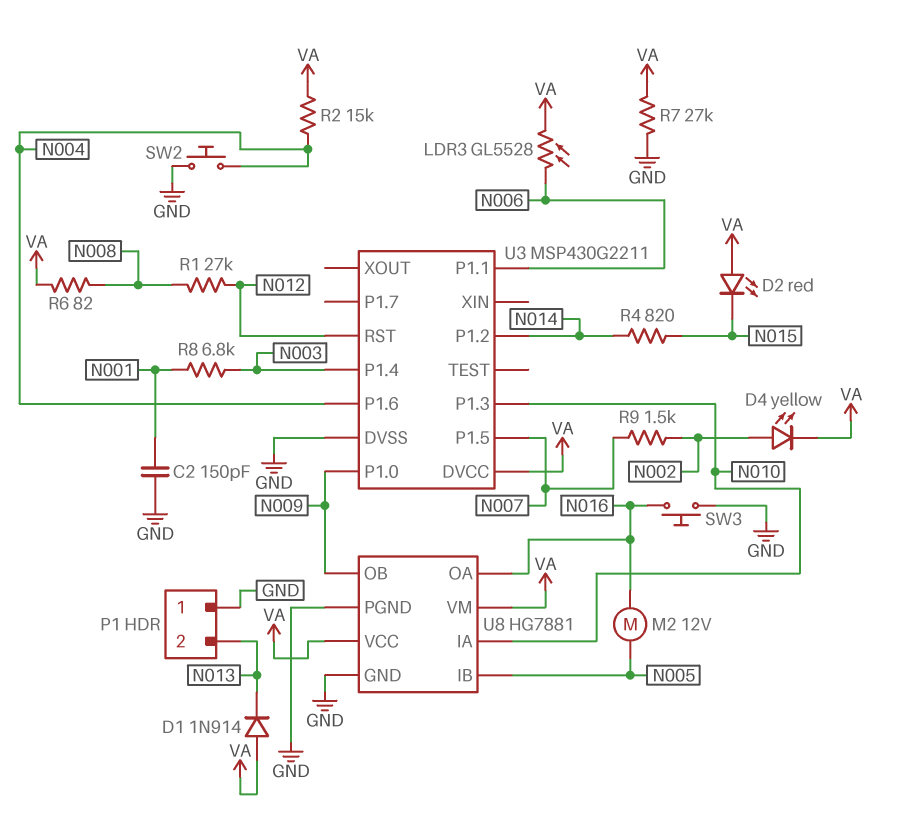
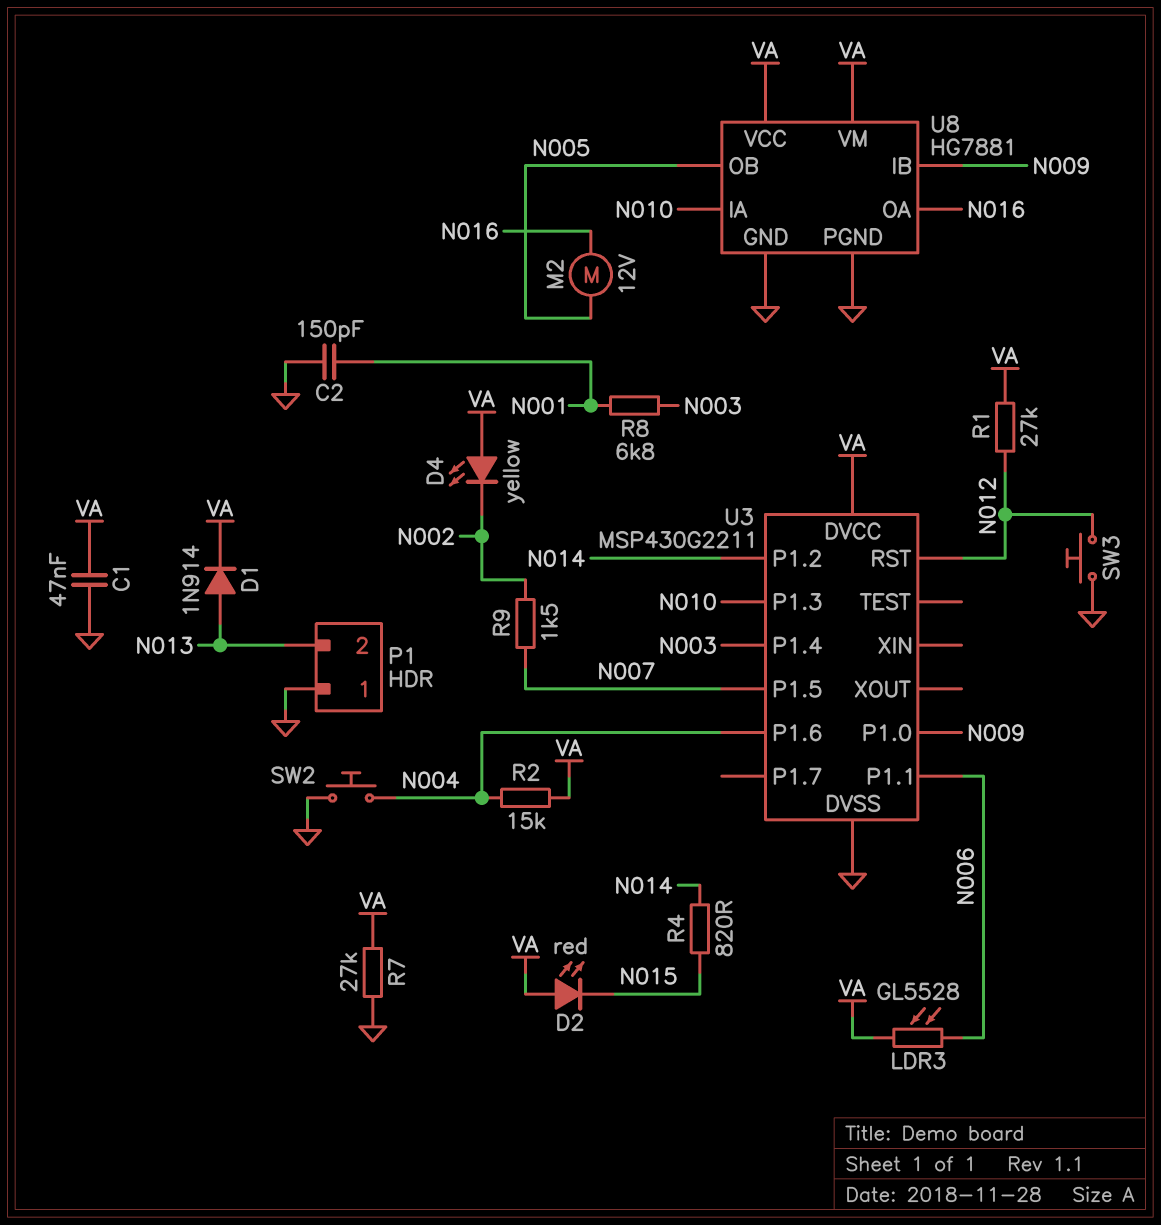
C1: none -> 47nF (GND, VA)
D1: diode 1N914 (A VA, K N013) -> diode 1N914 (A N013, K VA)
D4: LED yellow (A N002, K VA) -> LED yellow (A VA, K N002)
R1: 27k (N008, N012) -> 27k (N012, VA)
R6: 82 (N008, VA) -> none
SW3: button (GND, N016) -> button (GND, N012)
U8 pin IB: N005 -> N009
U8 pin OB: N009 -> N005

